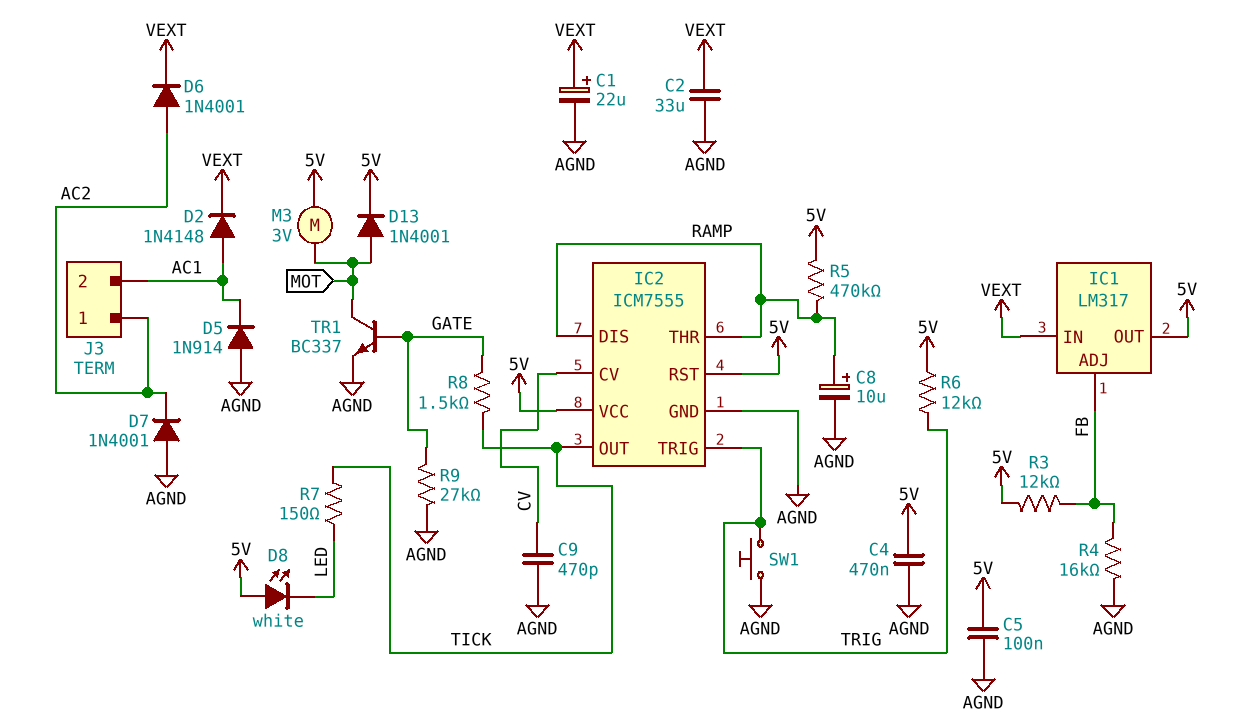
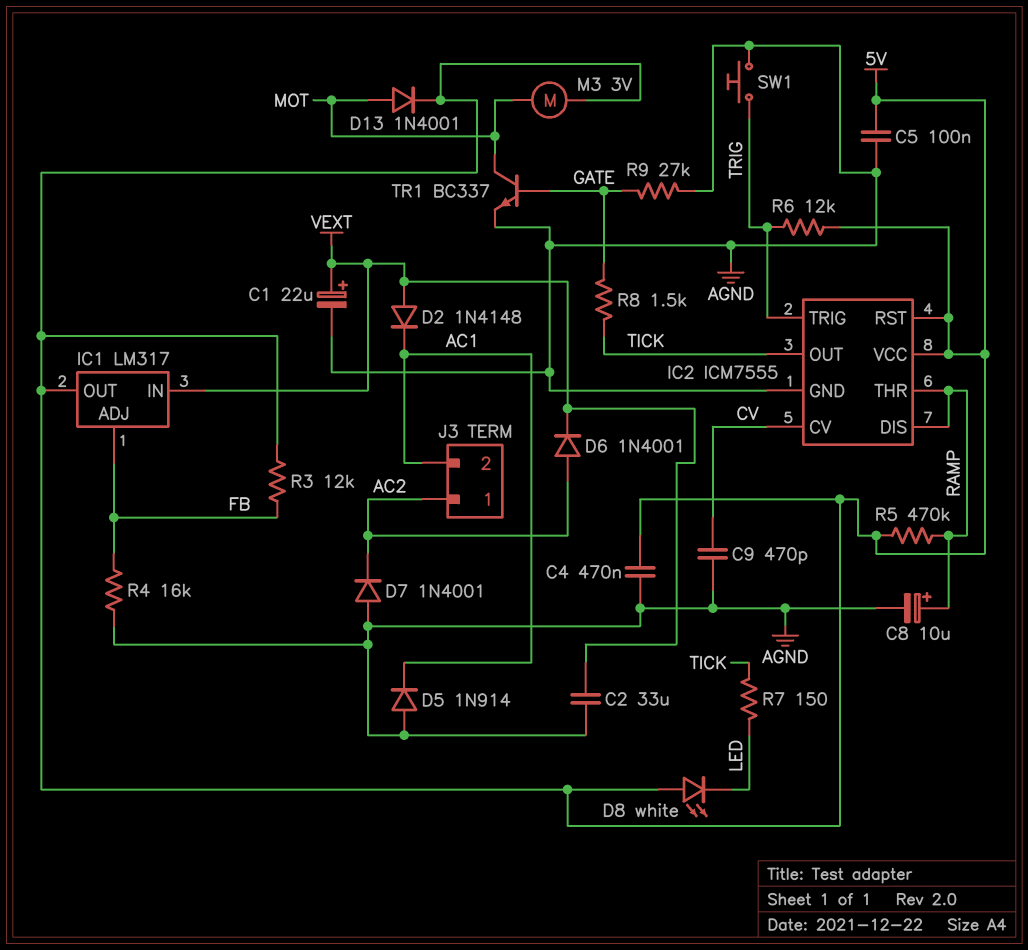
D2: diode 1N4148 (A AC1, K VEXT) -> diode 1N4148 (A VEXT, K AC1)

